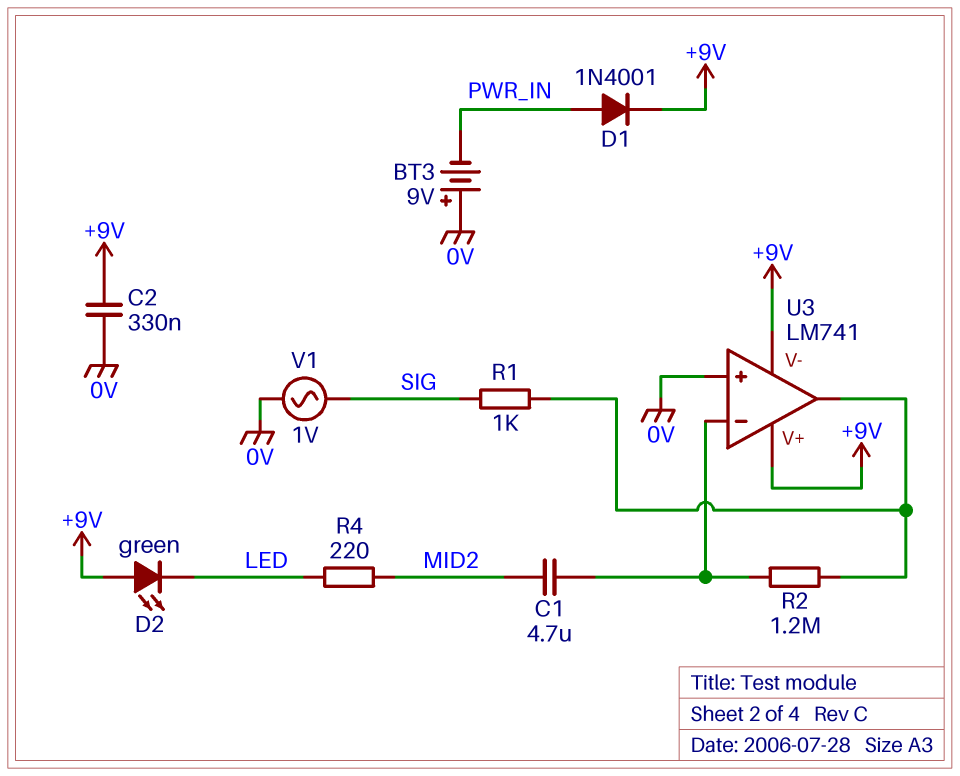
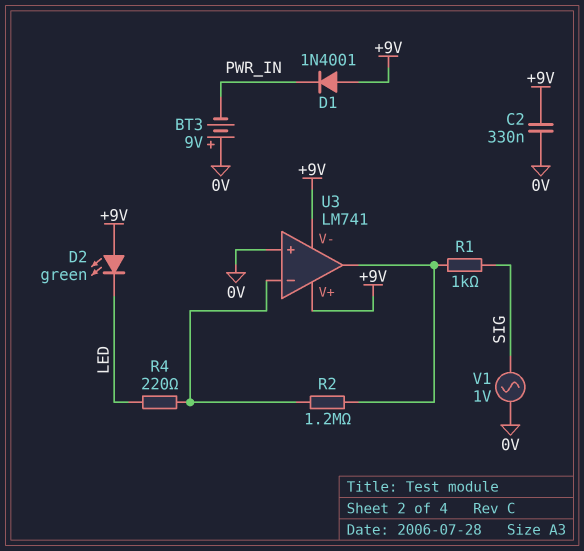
C1: 4.7uF (MID2, U3/in-) -> none
D1: diode 1N4001 (A PWR_IN, K +9V) -> diode 1N4001 (A +9V, K PWR_IN)
R4: 220 (LED, MID2) -> 220 (LED, U3/in-)

